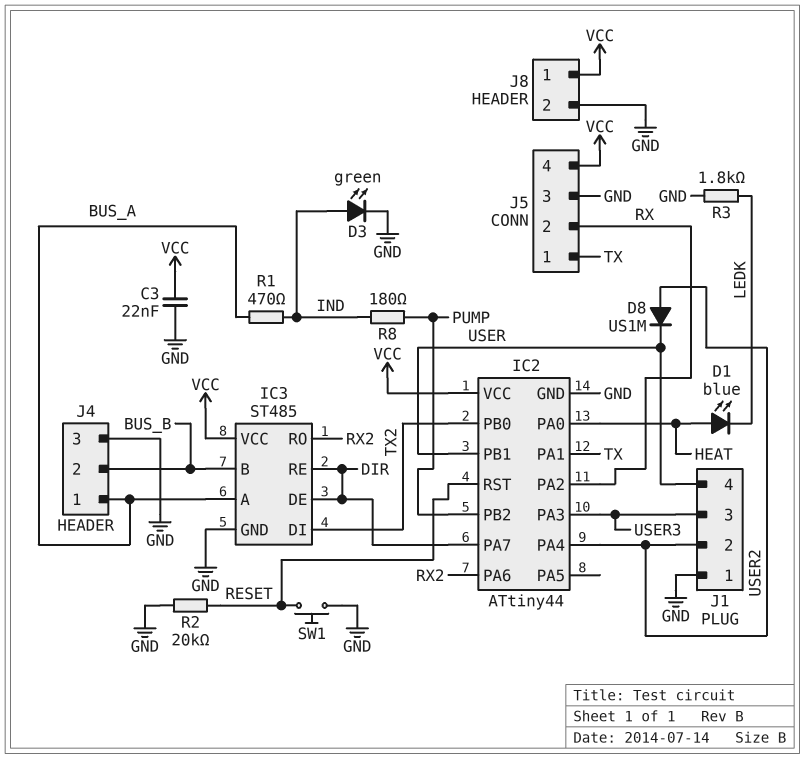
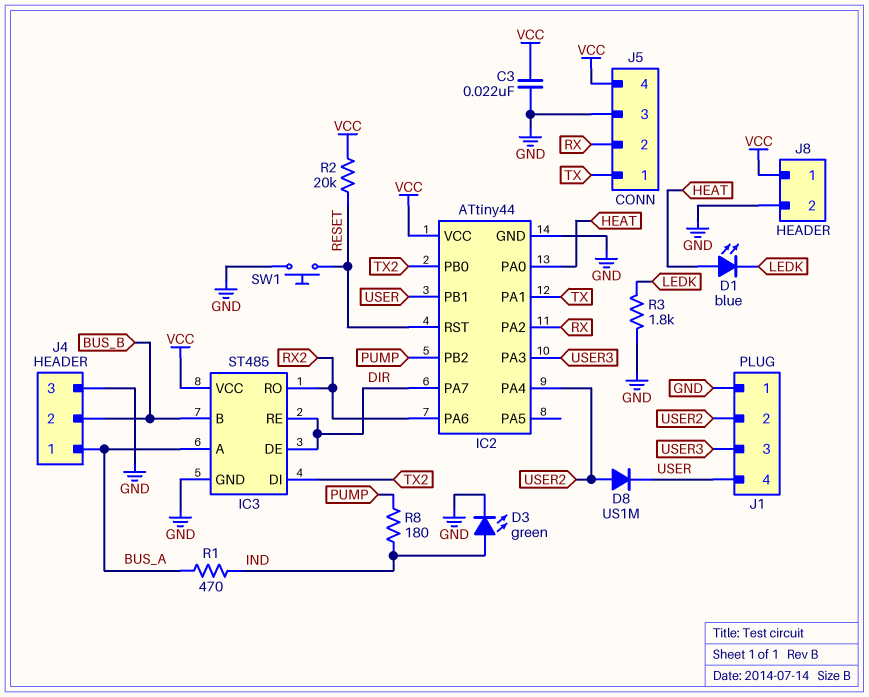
R2: 20k (GND, RESET) -> 20k (RESET, VCC)

